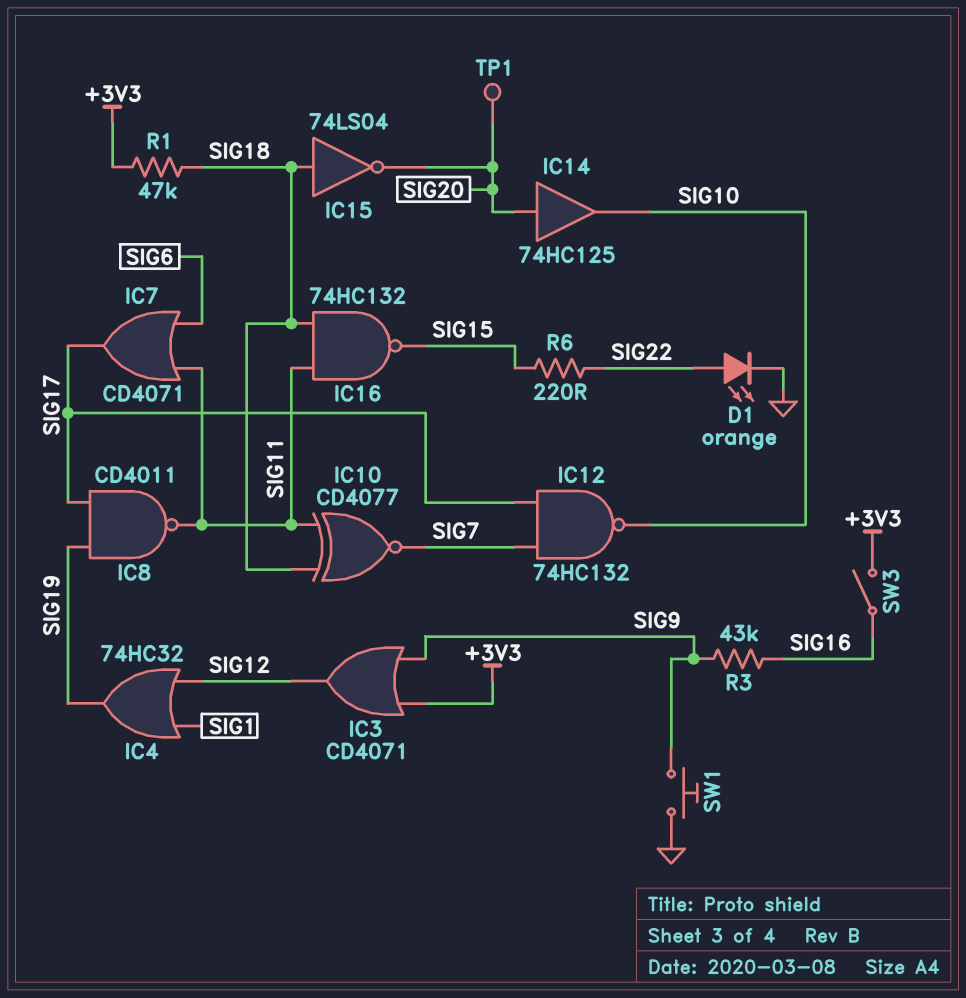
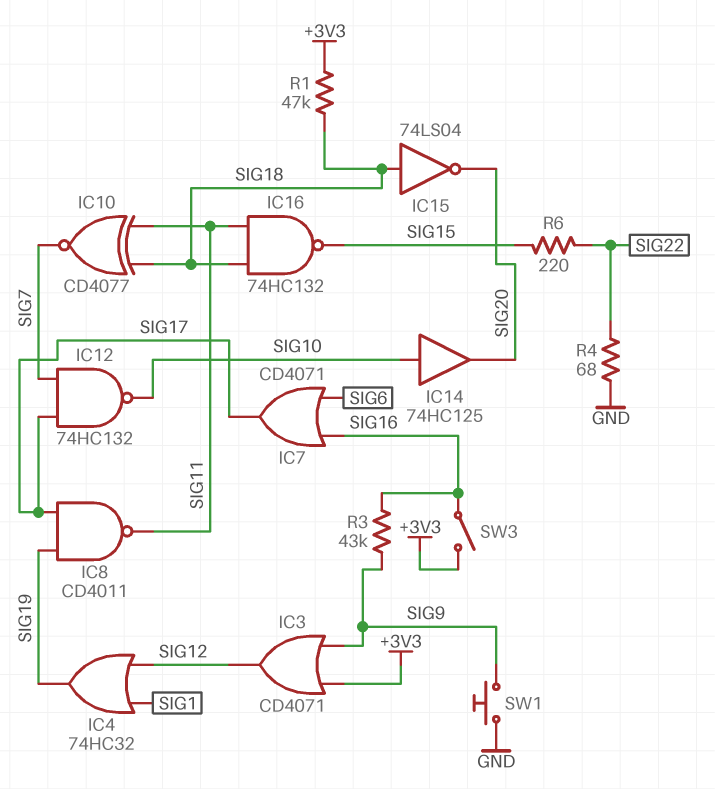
D1: LED orange (A SIG22, K GND) -> none
IC7: OR CD4071 (in SIG6, in SIG11, out SIG17) -> OR CD4071 (in SIG6, in SIG16, out SIG17)
IC14: buffer 74HC125 (in SIG20, out SIG10) -> buffer 74HC125 (in SIG10, out SIG20)
R4: none -> 68 (GND, SIG22)
TP1: test point (SIG20) -> none

